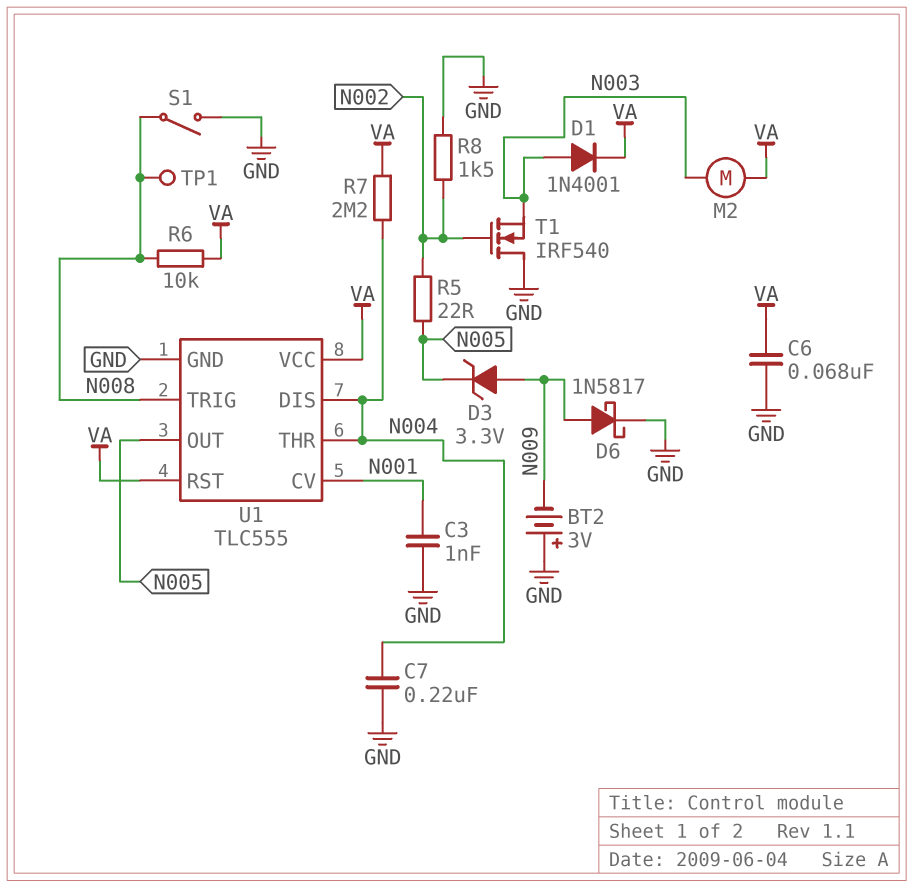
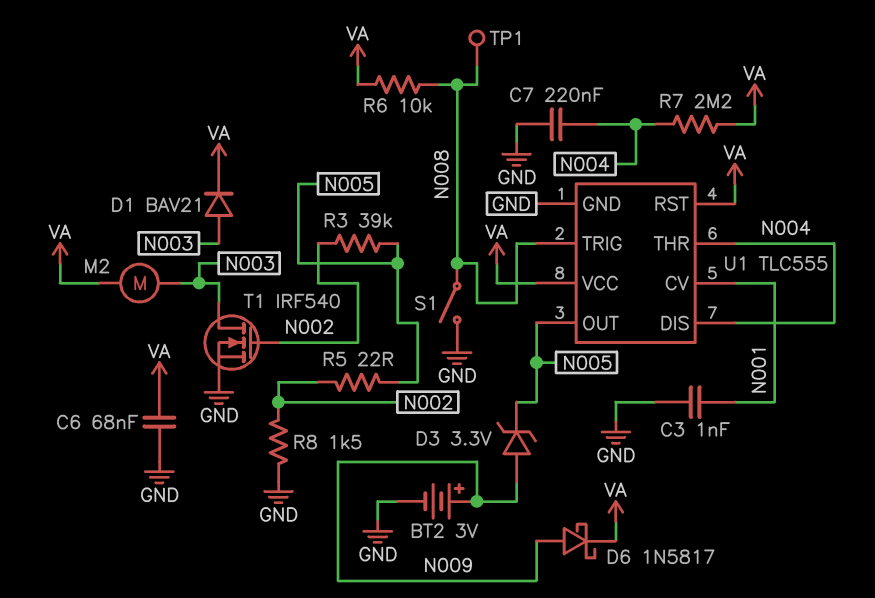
BT2: 3V (plus GND, minus N009) -> 3V (plus N009, minus GND)
D1: diode 1N4001 (A N003, K VA) -> diode BAV21 (A N003, K VA)
D6: schottky 1N5817 (A N009, K GND) -> schottky 1N5817 (A N009, K VA)
R3: none -> 39k (N002, N005)
T1: NMOS IRF540 (G N002, D GND, S N003) -> NMOS IRF540 (G N002, D N003, S GND)

